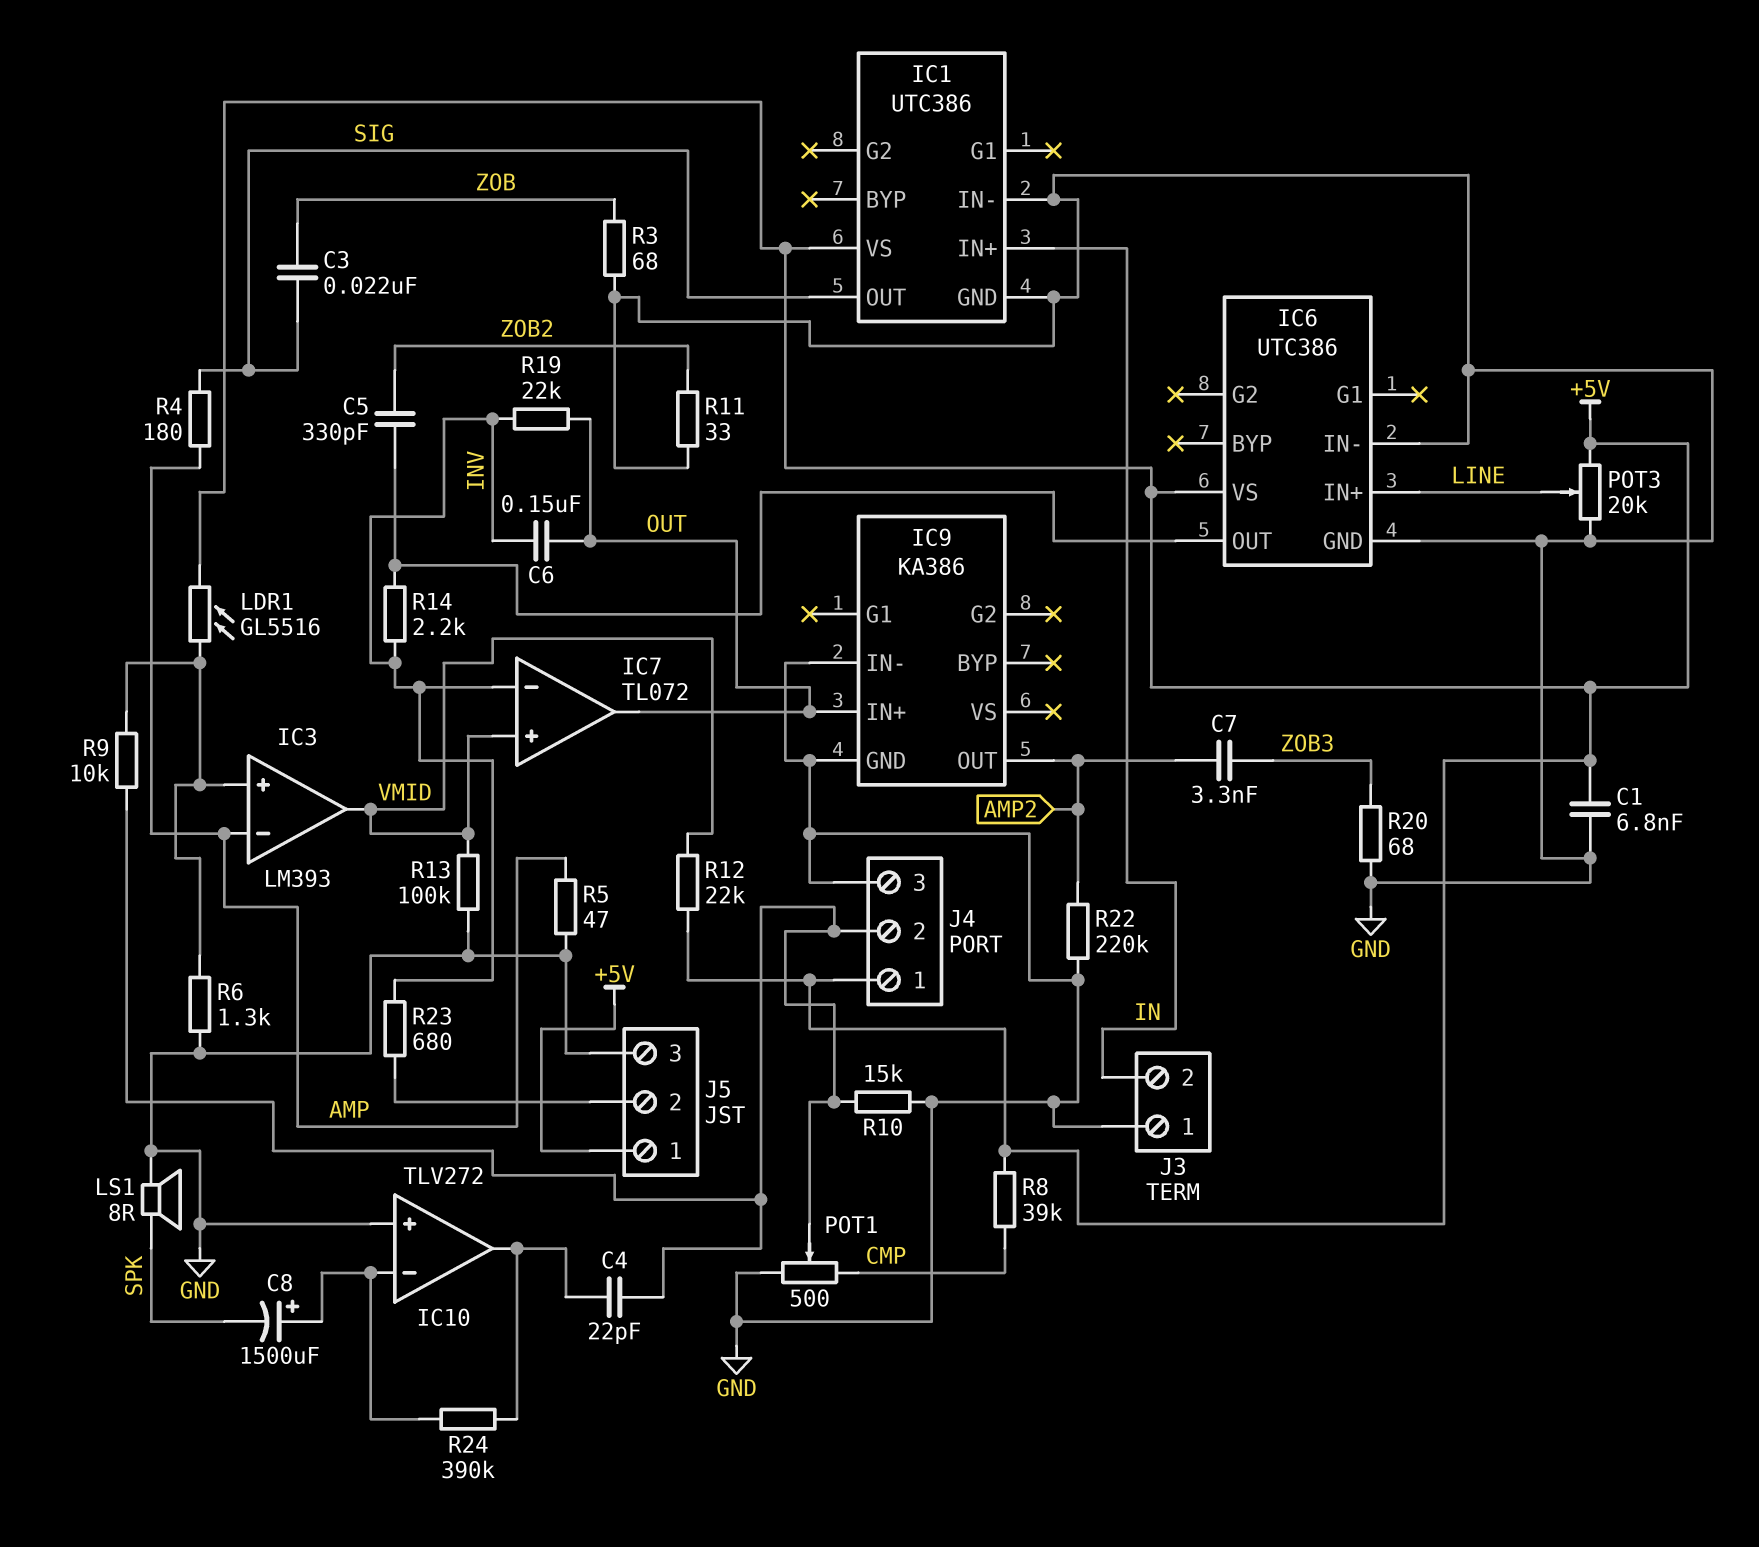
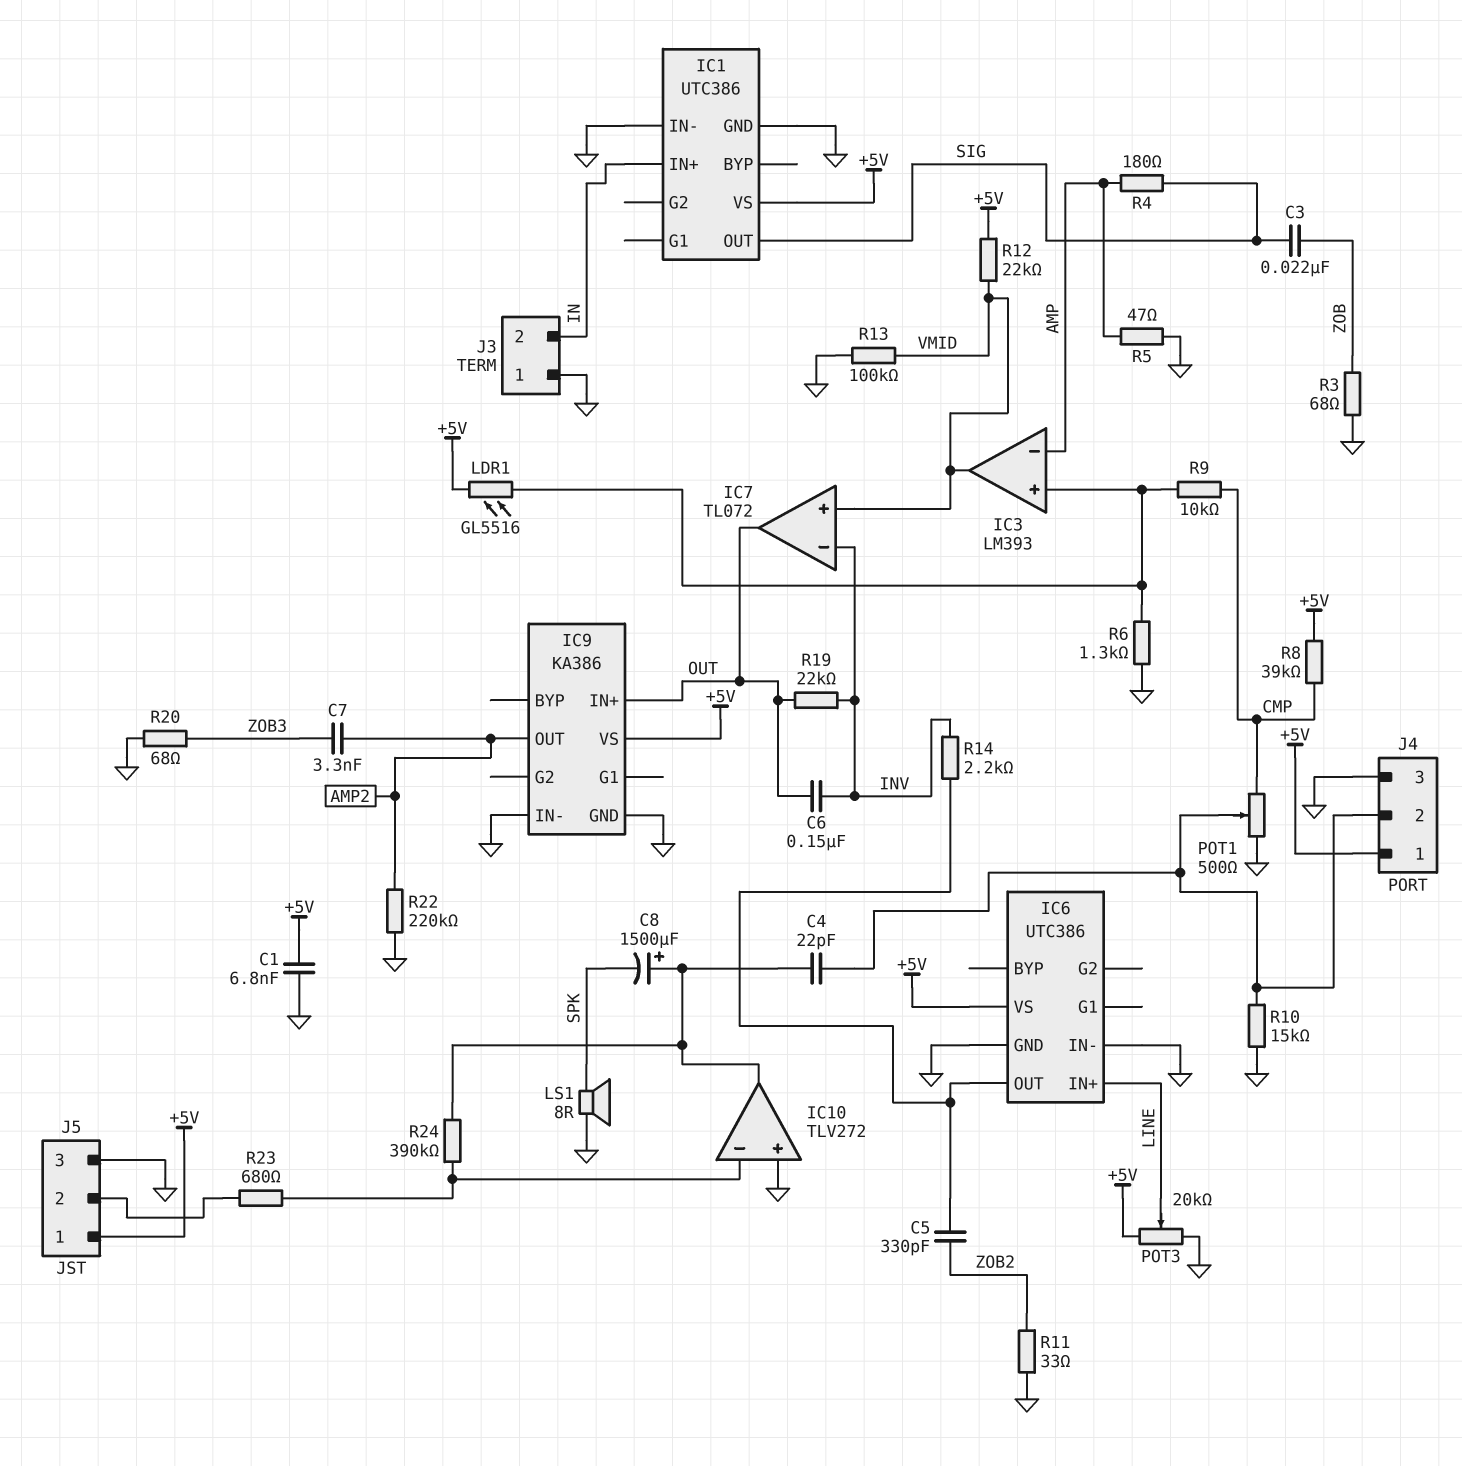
C8: 1500uF (plus IC10/in-, minus SPK) -> 1500uF (plus IC10/out, minus SPK)
IC9 pin VS: none -> +5V
R9: 10k (IC3/in+, J4/2) -> 10k (CMP, IC3/in+)
R23: 680 (INV, J5/2) -> 680 (IC10/in-, J5/2)

